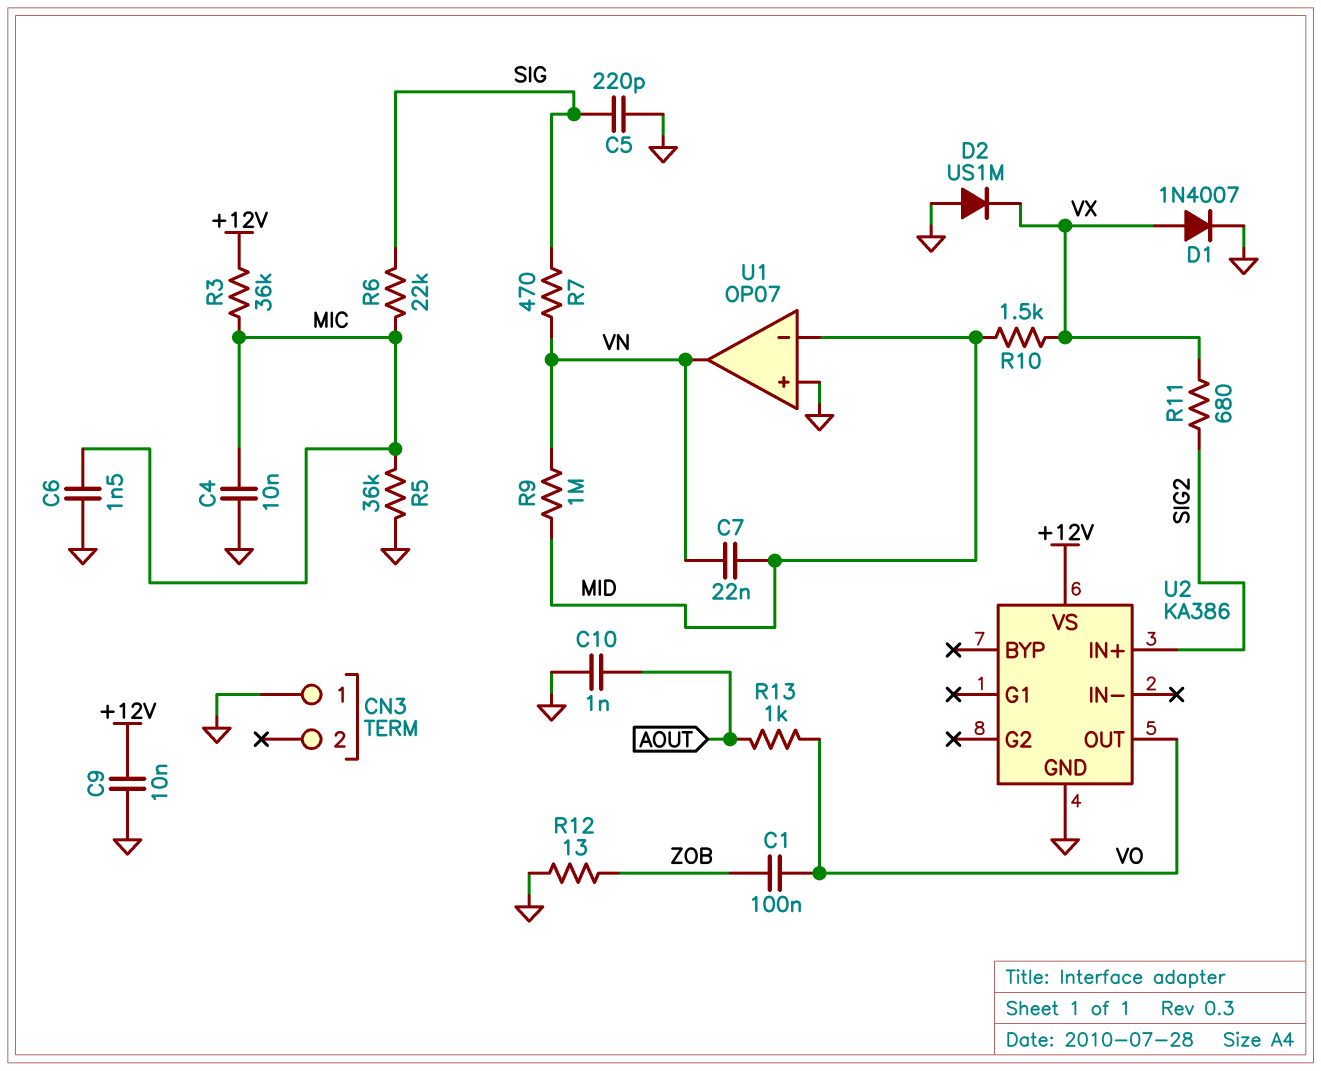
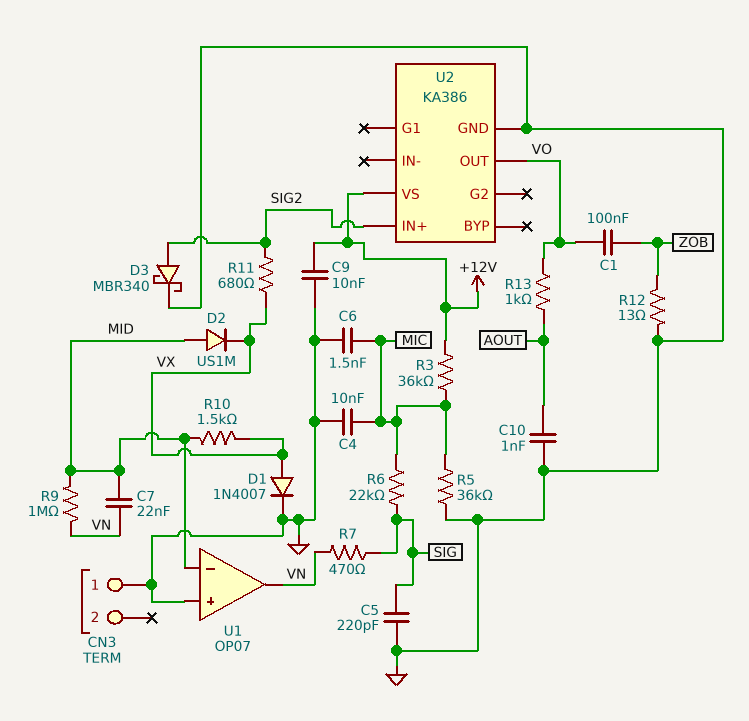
D2: diode US1M (A GND, K VX) -> diode US1M (A MID, K VX)
D3: none -> schottky MBR340 (A SIG2, K GND)

